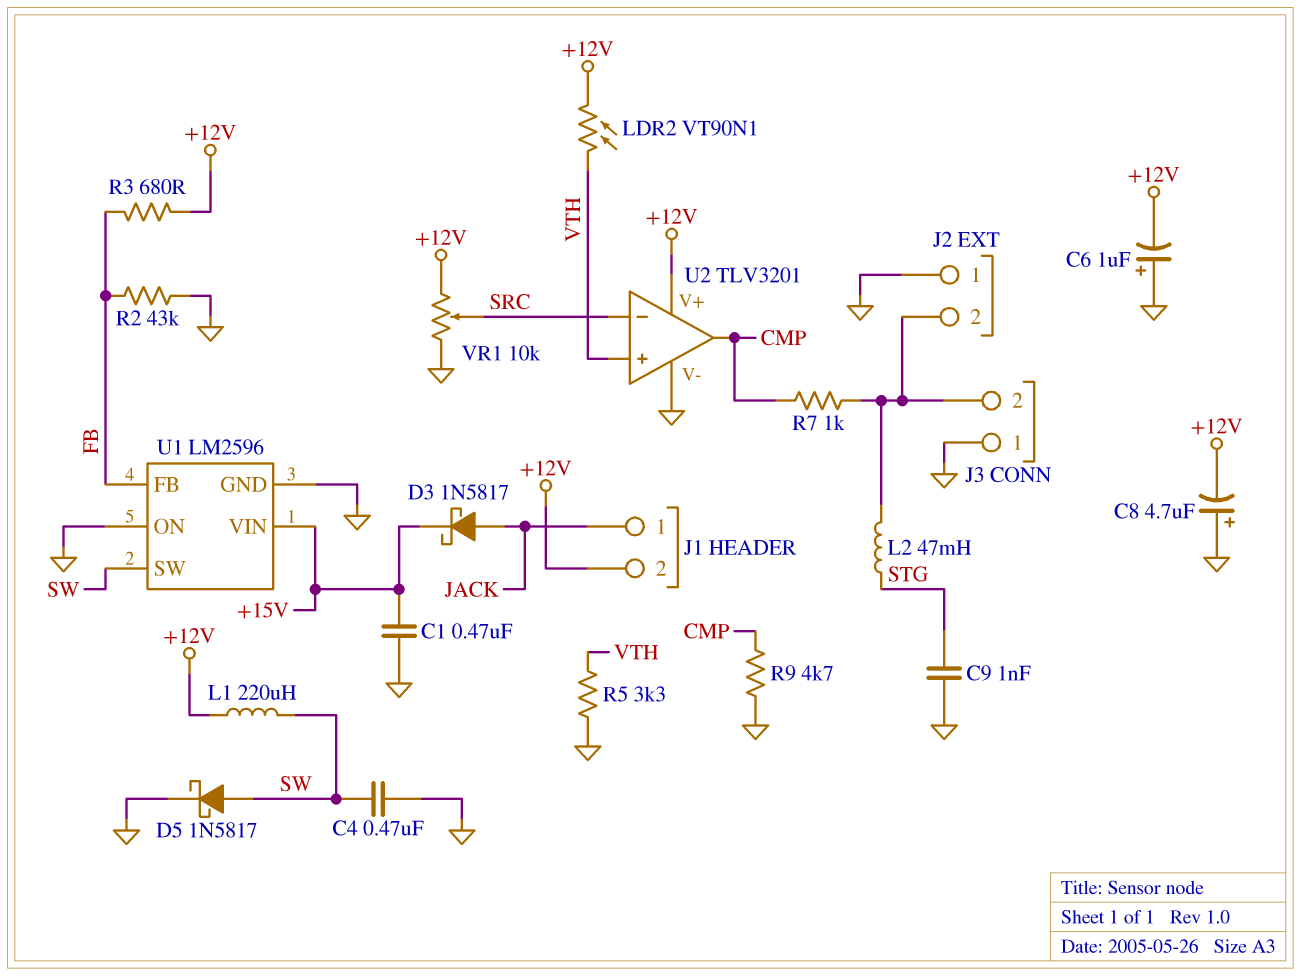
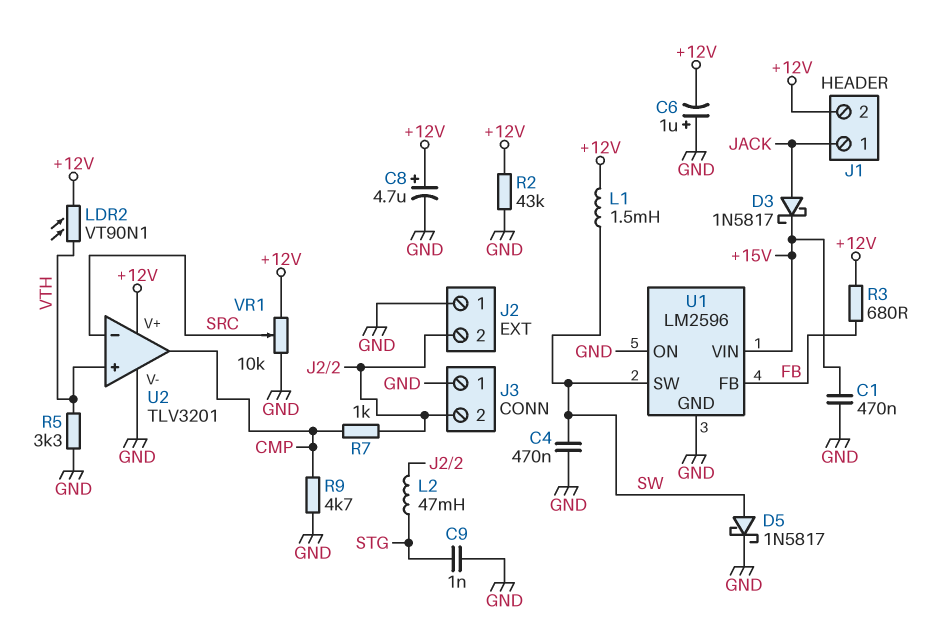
C8: 4.7uF (plus GND, minus +12V) -> 4.7uF (plus +12V, minus GND)
L1: 220uH (+12V, SW) -> 1.5mH (+12V, SW)
R2: 43k (FB, GND) -> 43k (+12V, GND)

